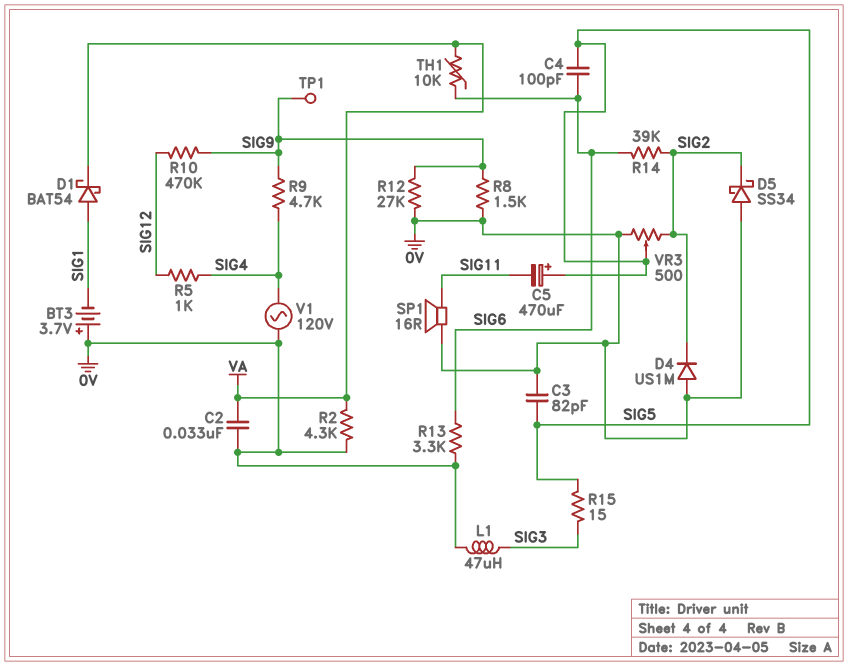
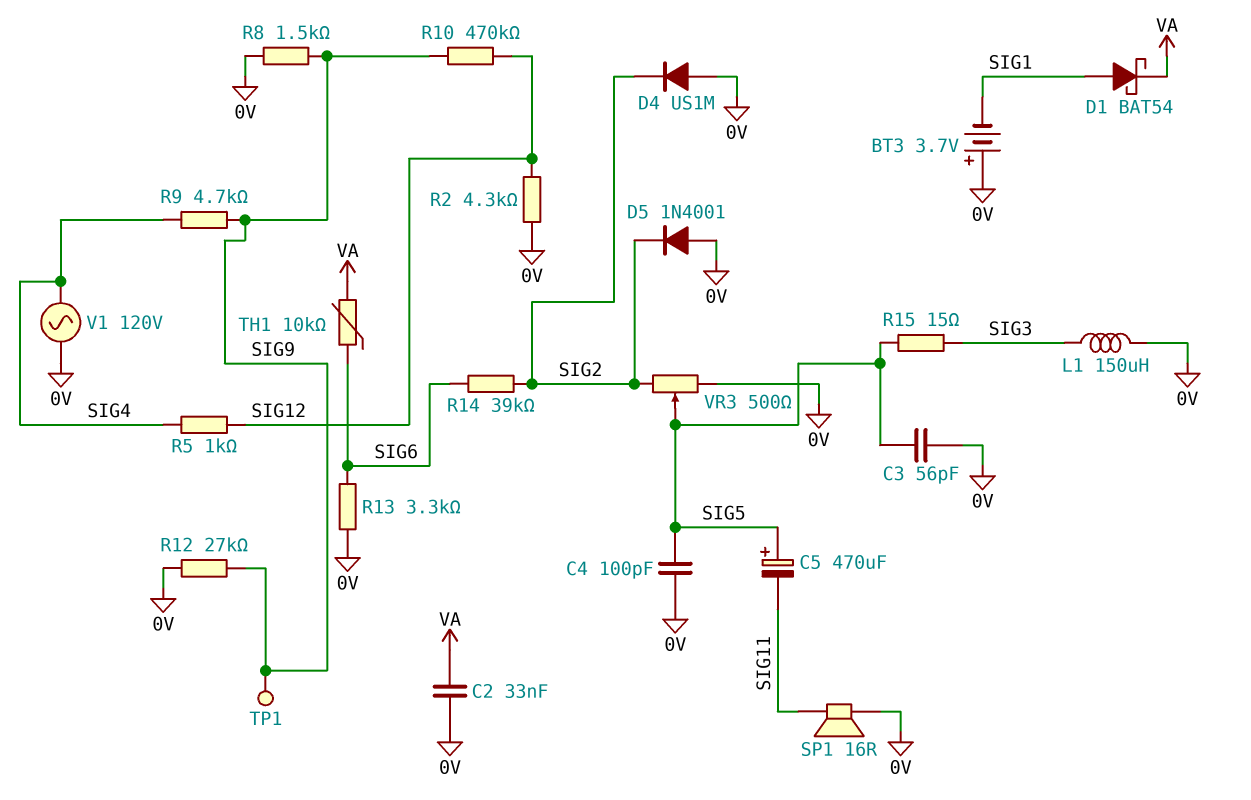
C3: 82pF (0V, SIG5) -> 56pF (0V, SIG5)
C4: 100pF (SIG5, SIG6) -> 100pF (0V, SIG5)
D5: schottky SS34 (A 0V, K SIG2) -> diode 1N4001 (A 0V, K SIG2)
L1: 47uH (0V, SIG3) -> 150uH (0V, SIG3)
R2: 4.3k (0V, VA) -> 4.3k (0V, SIG12)

